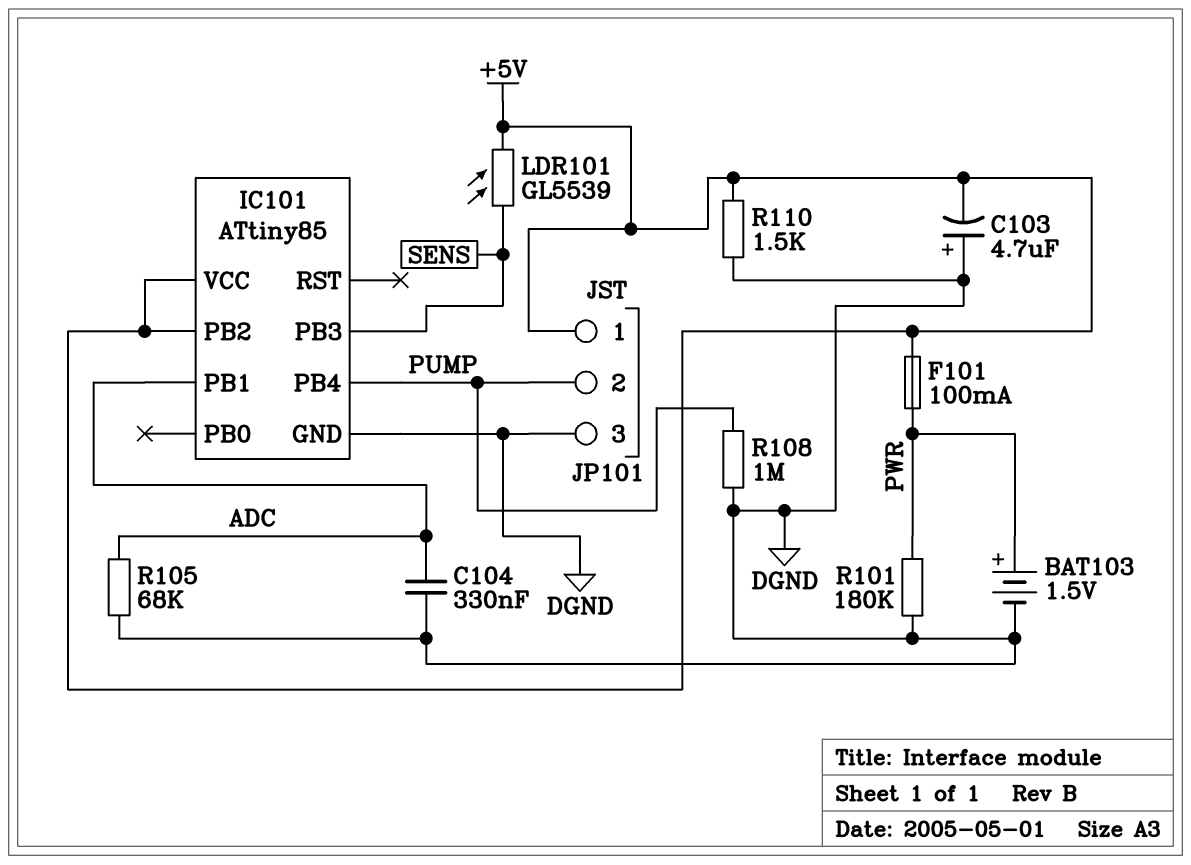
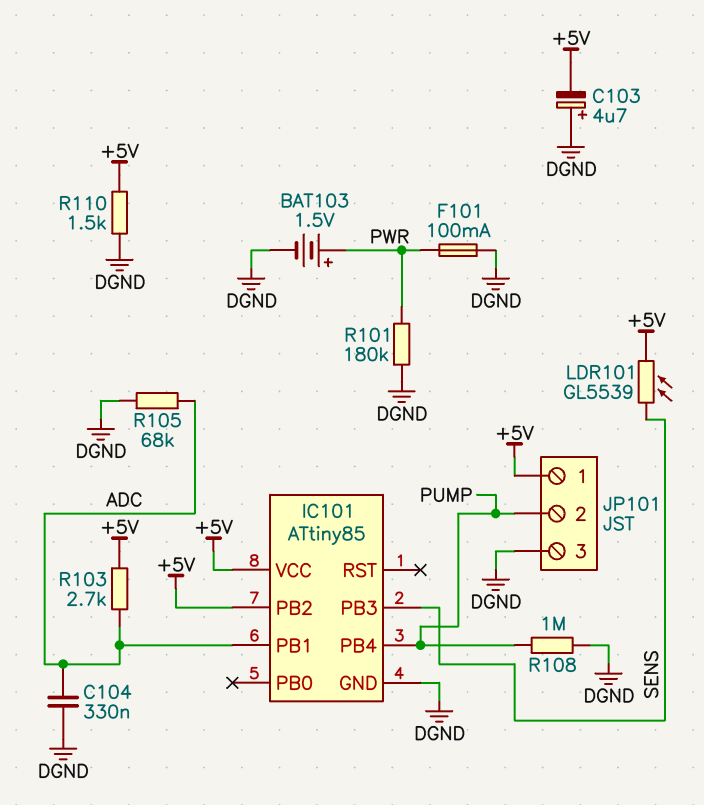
F101: 100mA (+5V, PWR) -> 100mA (DGND, PWR)
R103: none -> 2.7k (+5V, ADC)

